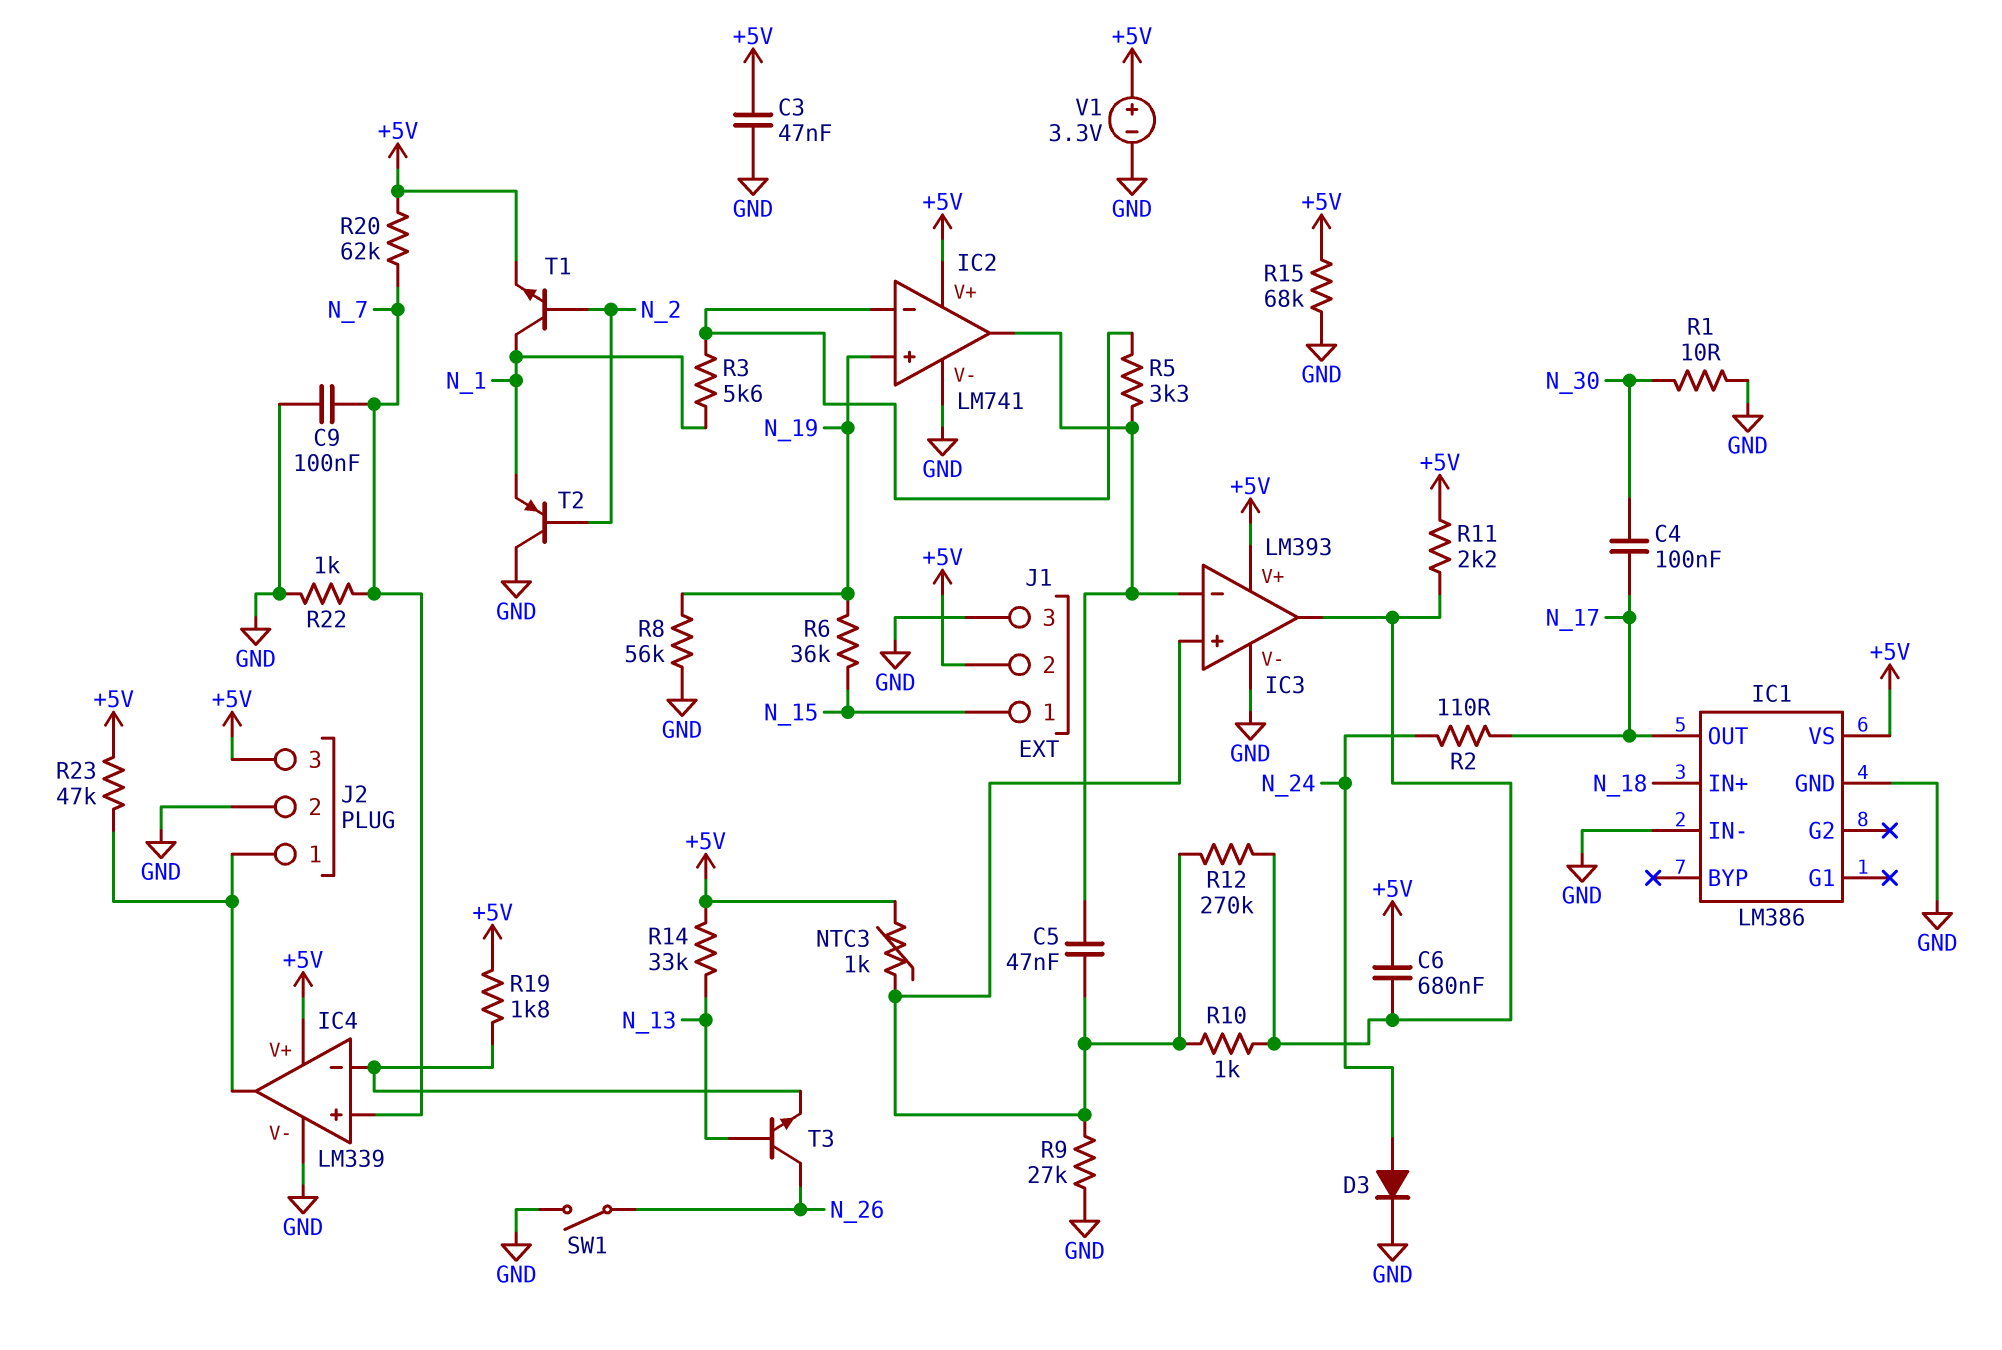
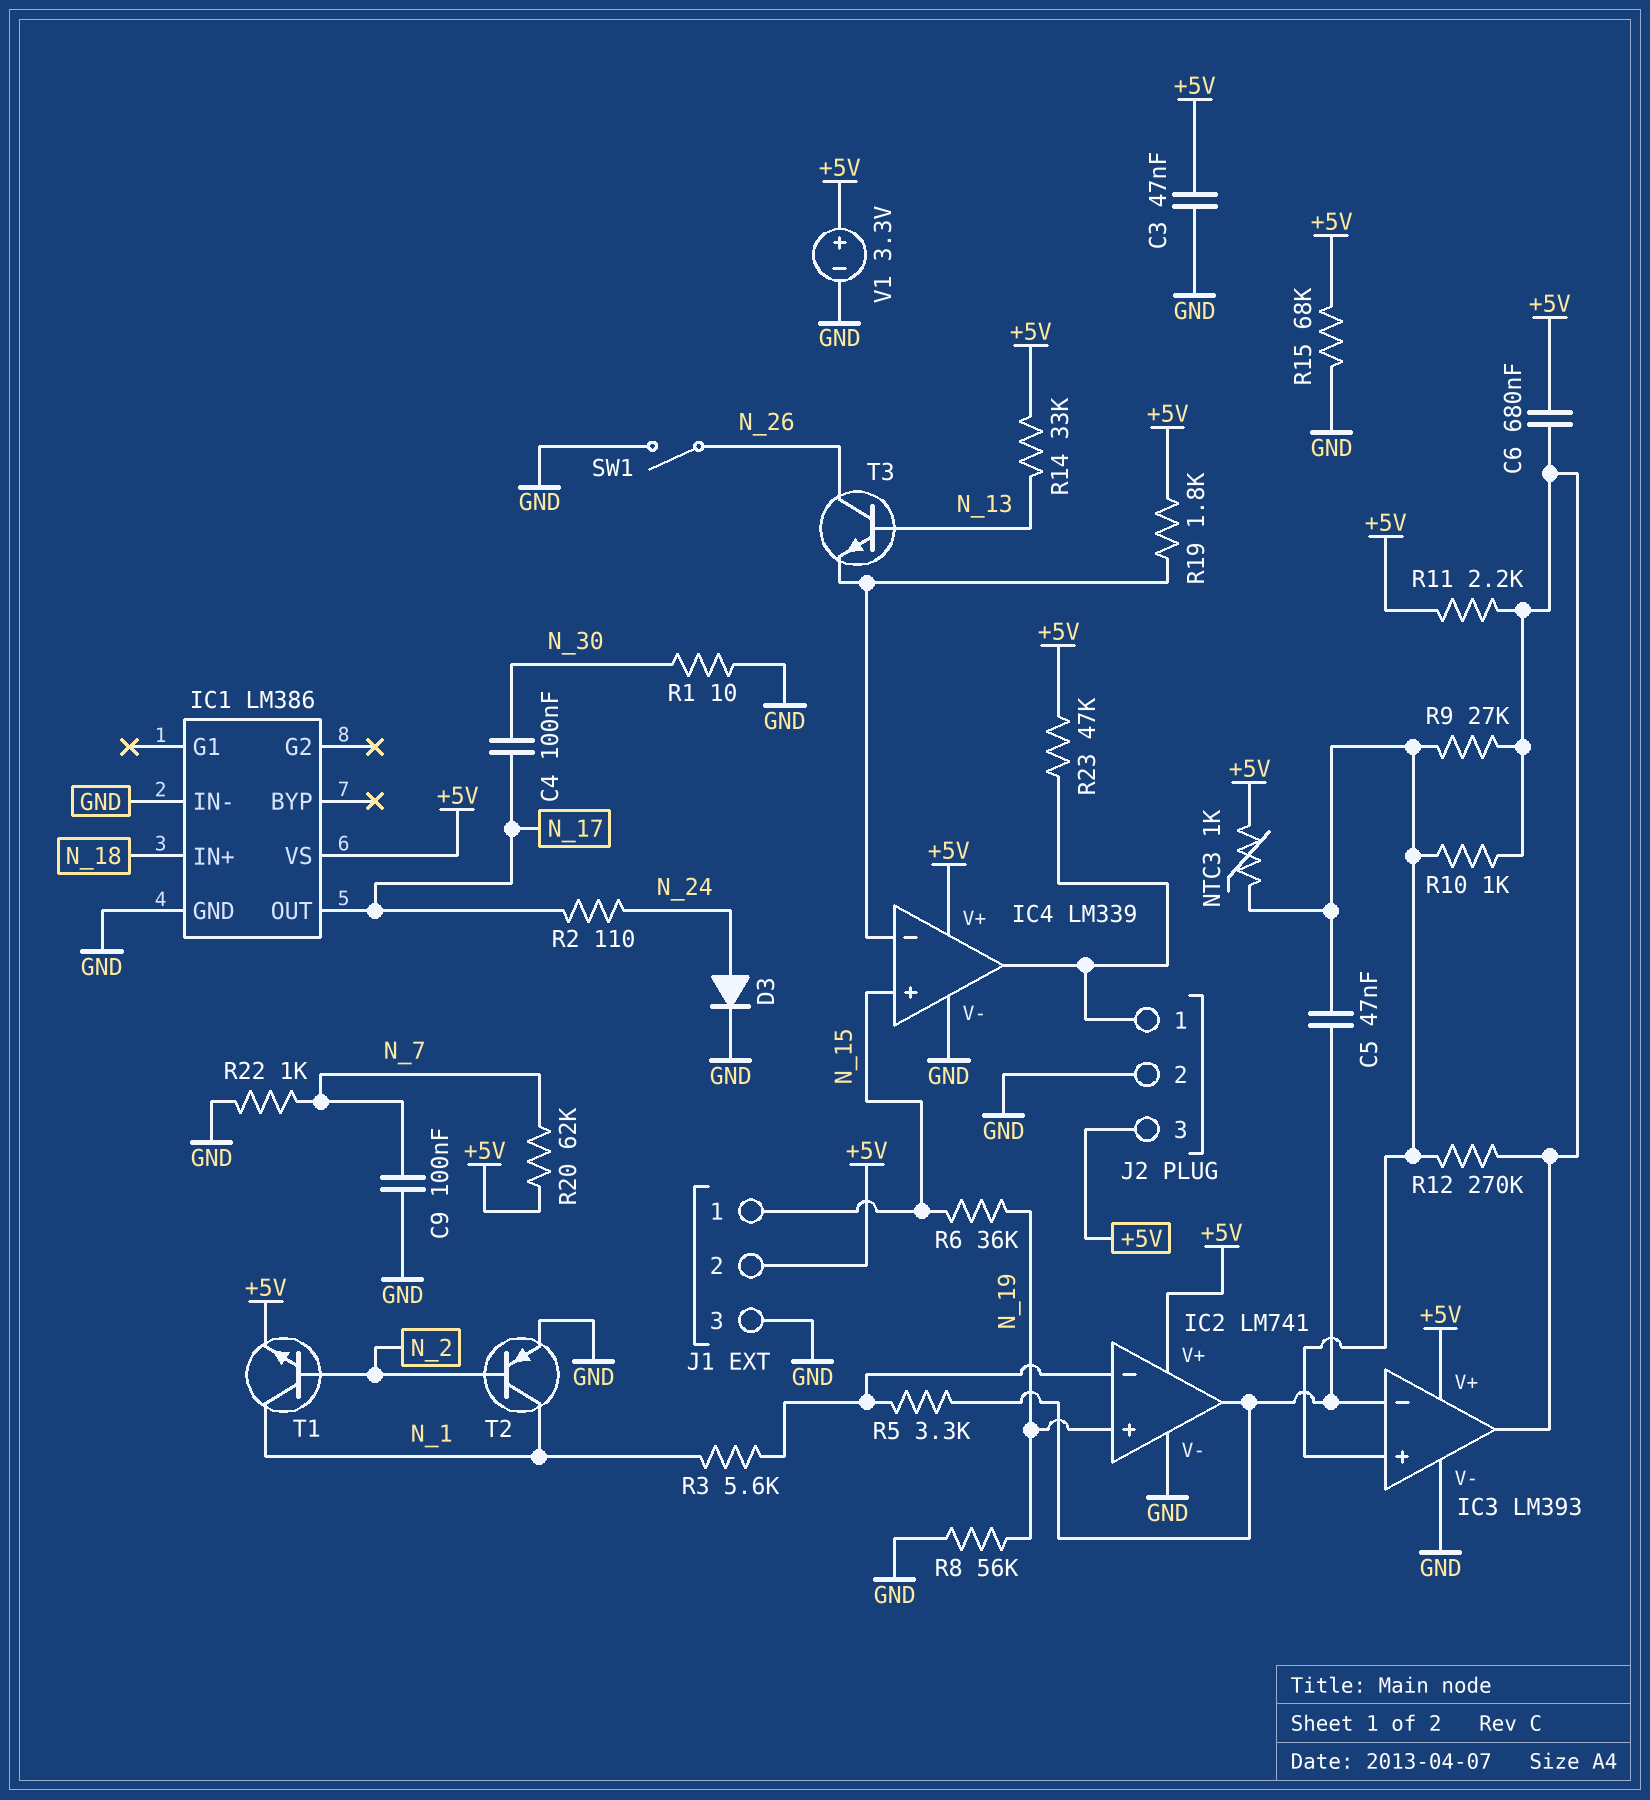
IC4 pin in+: N_7 -> N_15
R9: 27k (GND, IC3/in+) -> 27k (IC3/in+, IC3/out)
T2: PNP (B N_2, C GND, E N_1) -> PNP (B N_2, C N_1, E GND)

